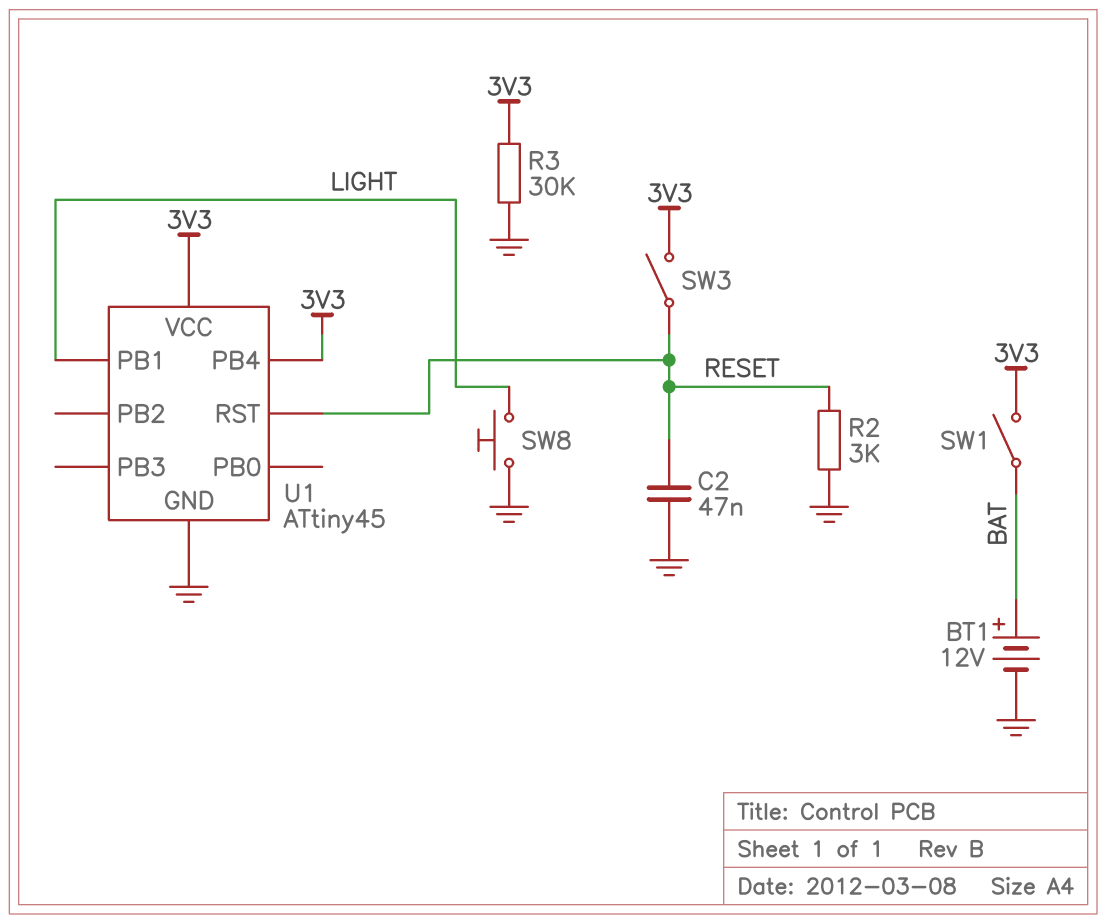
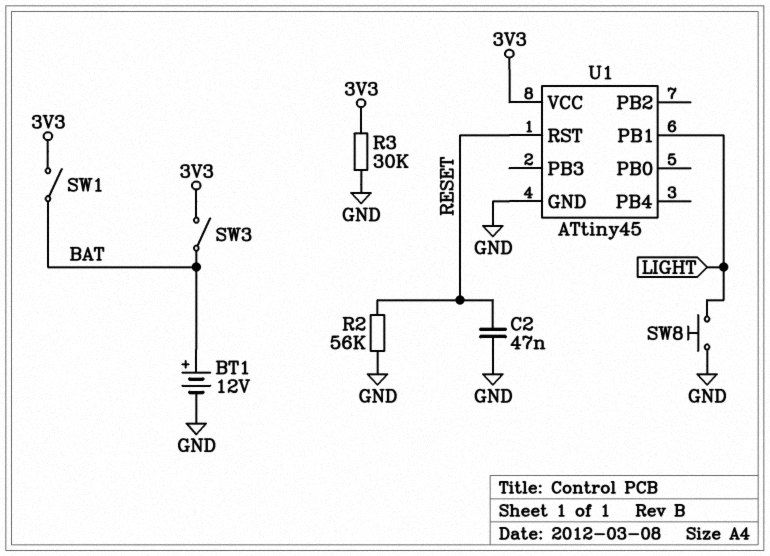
R2: 3k (GND, RESET) -> 56k (GND, RESET)
SW3: switch (3V3, RESET) -> switch (3V3, BAT)
U1 pin PB4: 3V3 -> none

